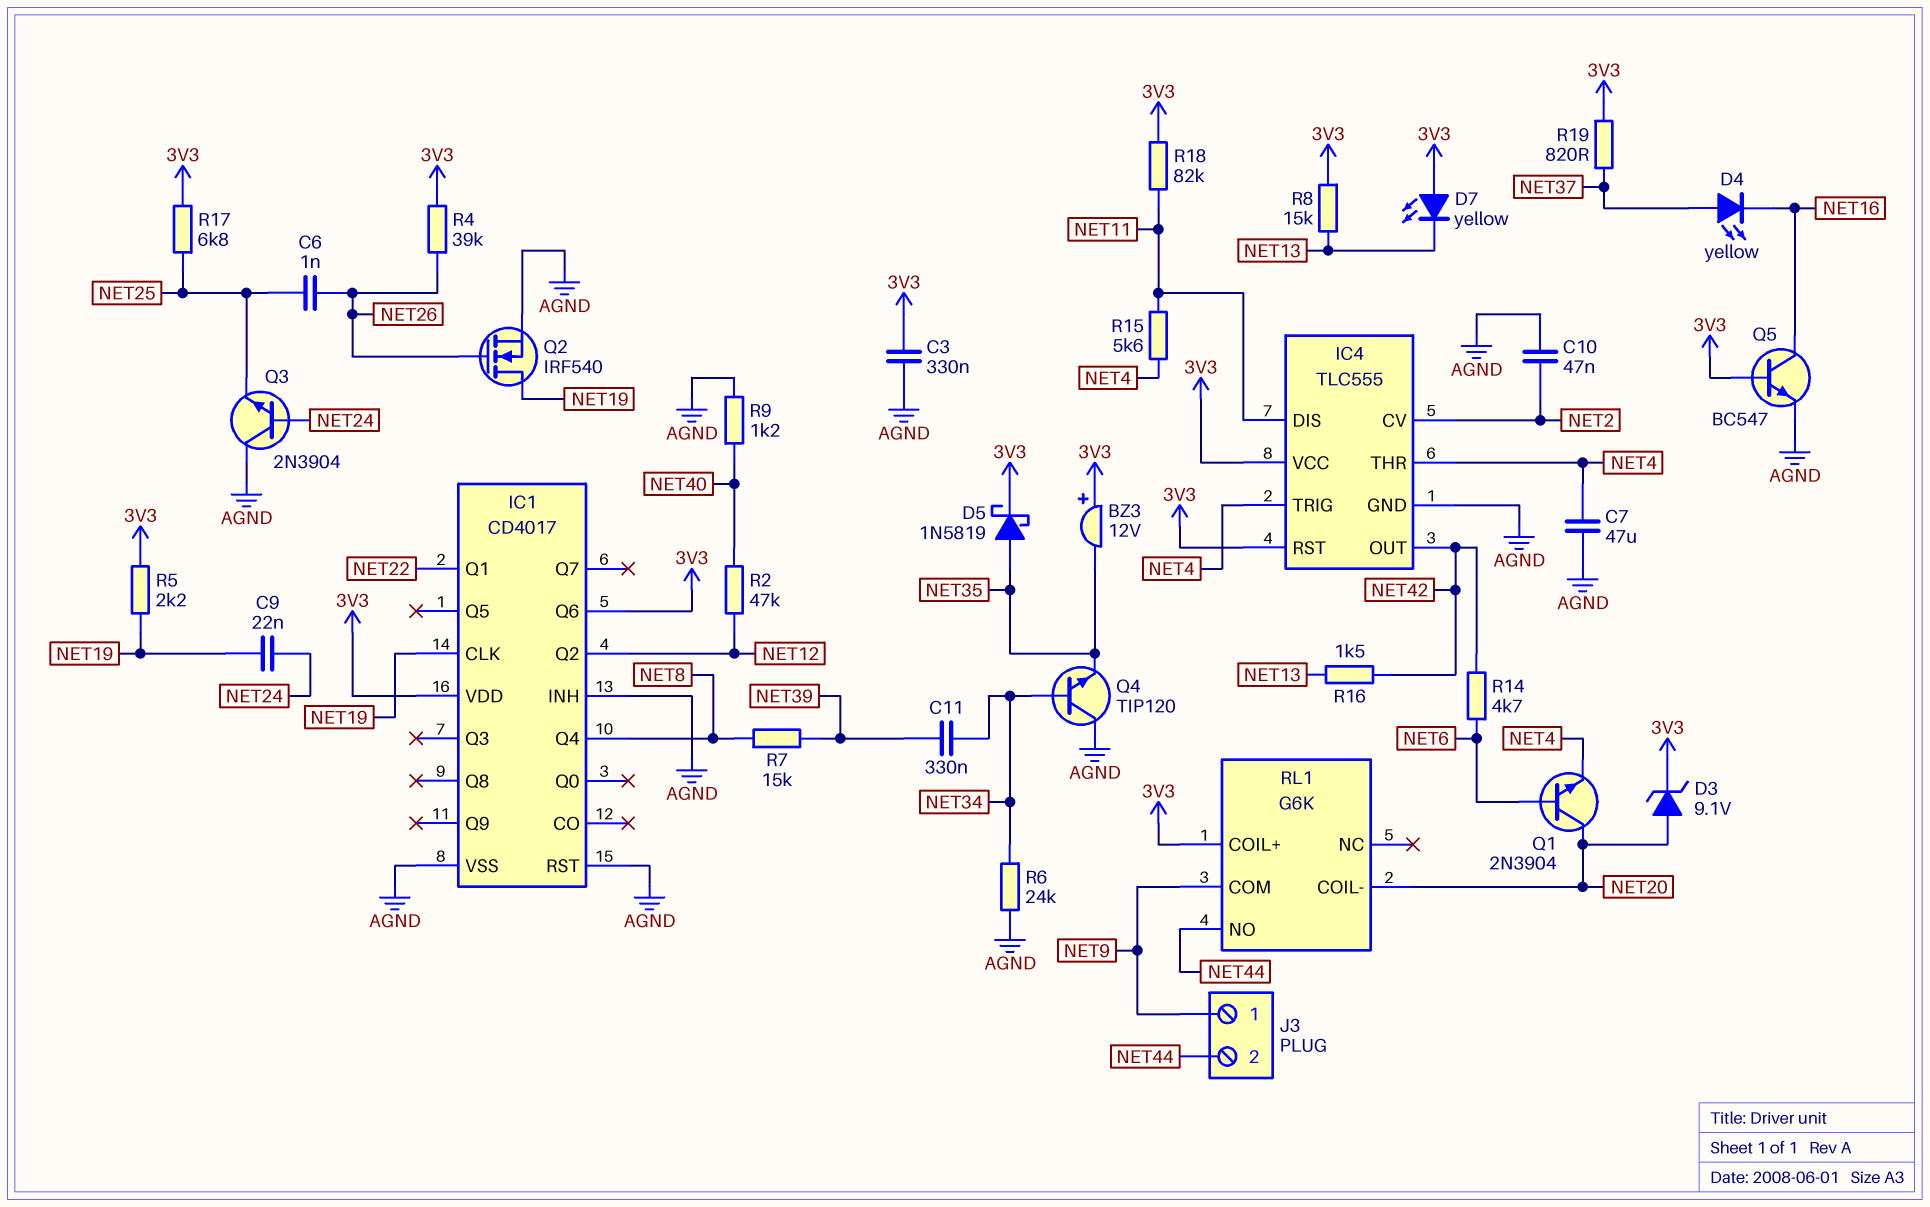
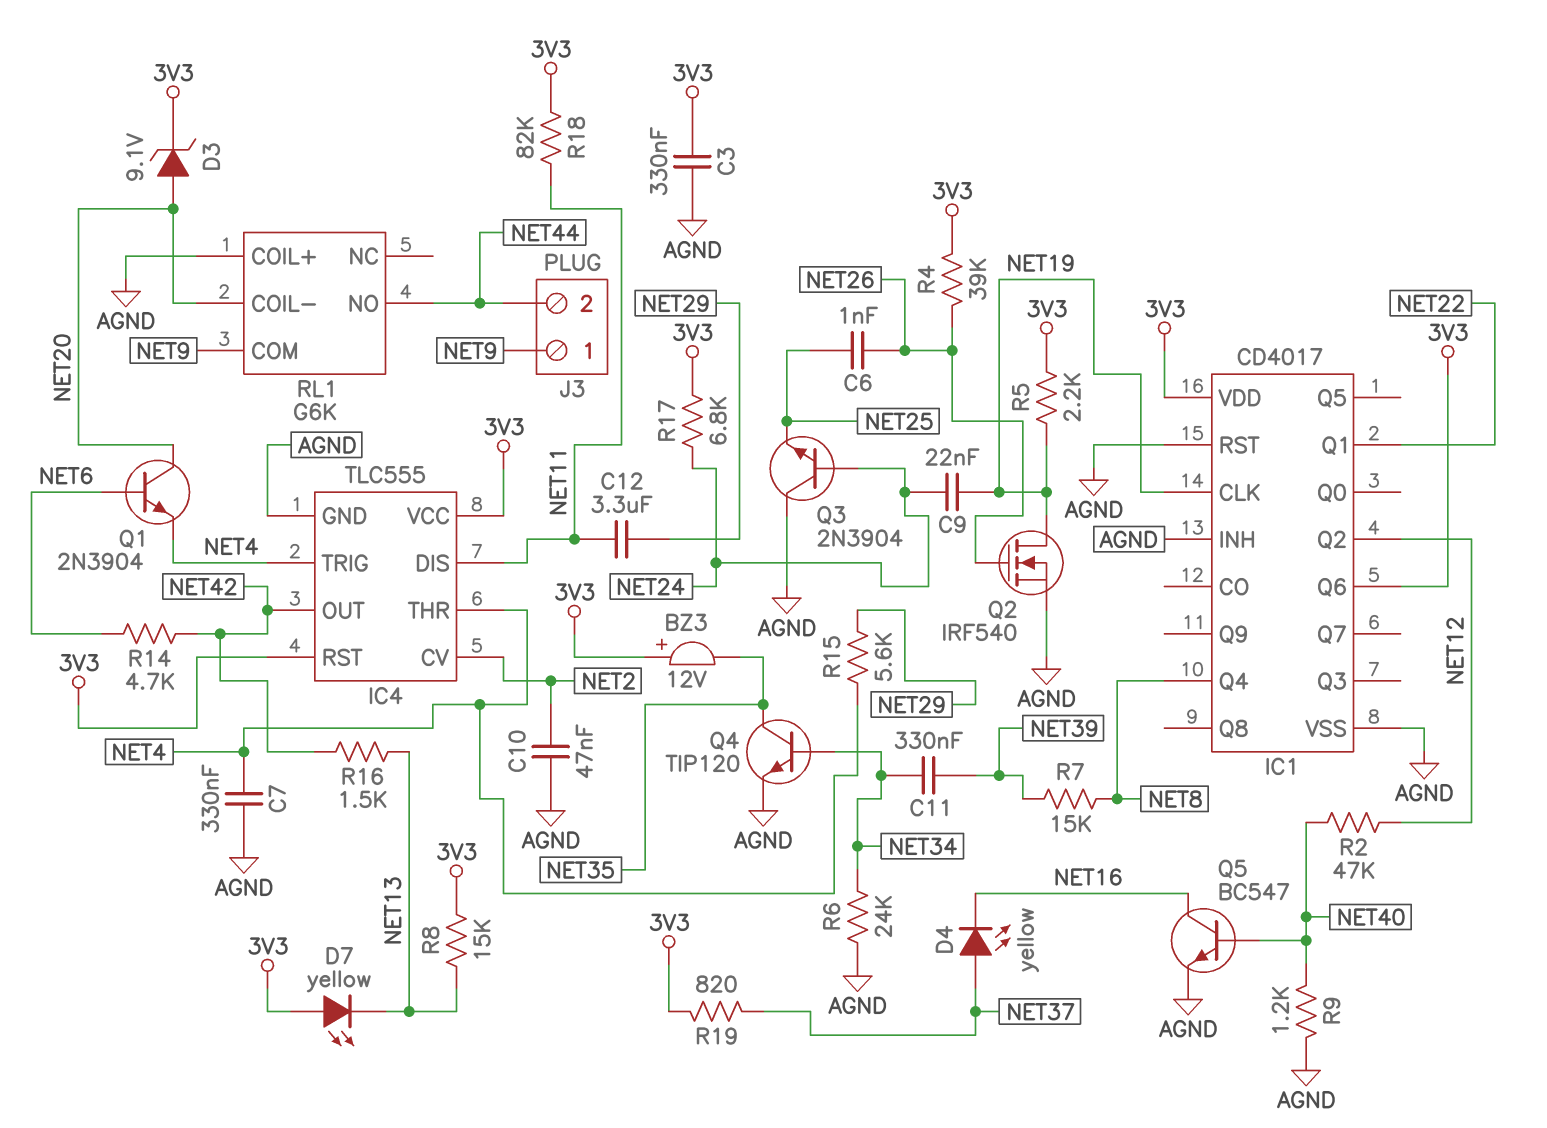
C7: 47uF (AGND, NET4) -> 330nF (AGND, NET4)
C12: none -> 3.3uF (NET11, NET29)
D5: schottky 1N5819 (A NET35, K 3V3) -> none
Q4: NPN TIP120 (B NET34, C AGND, E NET35) -> NPN TIP120 (B NET34, C NET35, E AGND)
Q5: NPN BC547 (B 3V3, C NET16, E AGND) -> NPN BC547 (B NET40, C NET16, E AGND)
R15: 5.6k (NET4, NET11) -> 5.6k (NET4, NET29)
R17: 6.8k (3V3, NET25) -> 6.8k (3V3, NET24)
RL1 pin COIL+: 3V3 -> AGND

